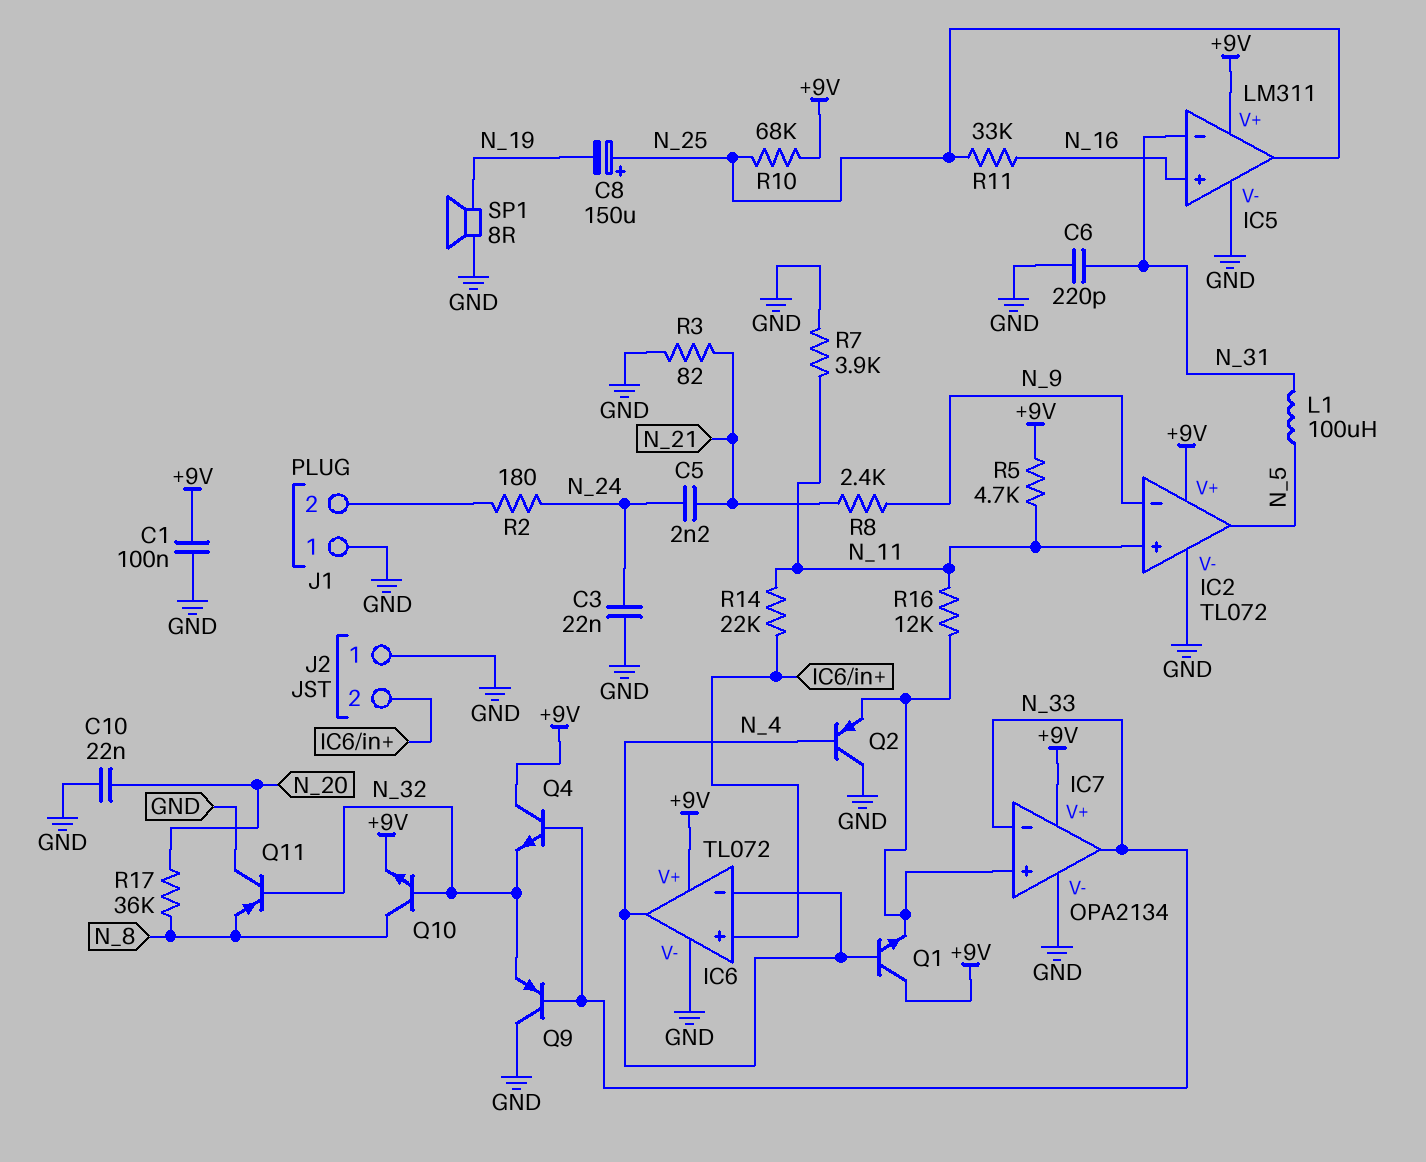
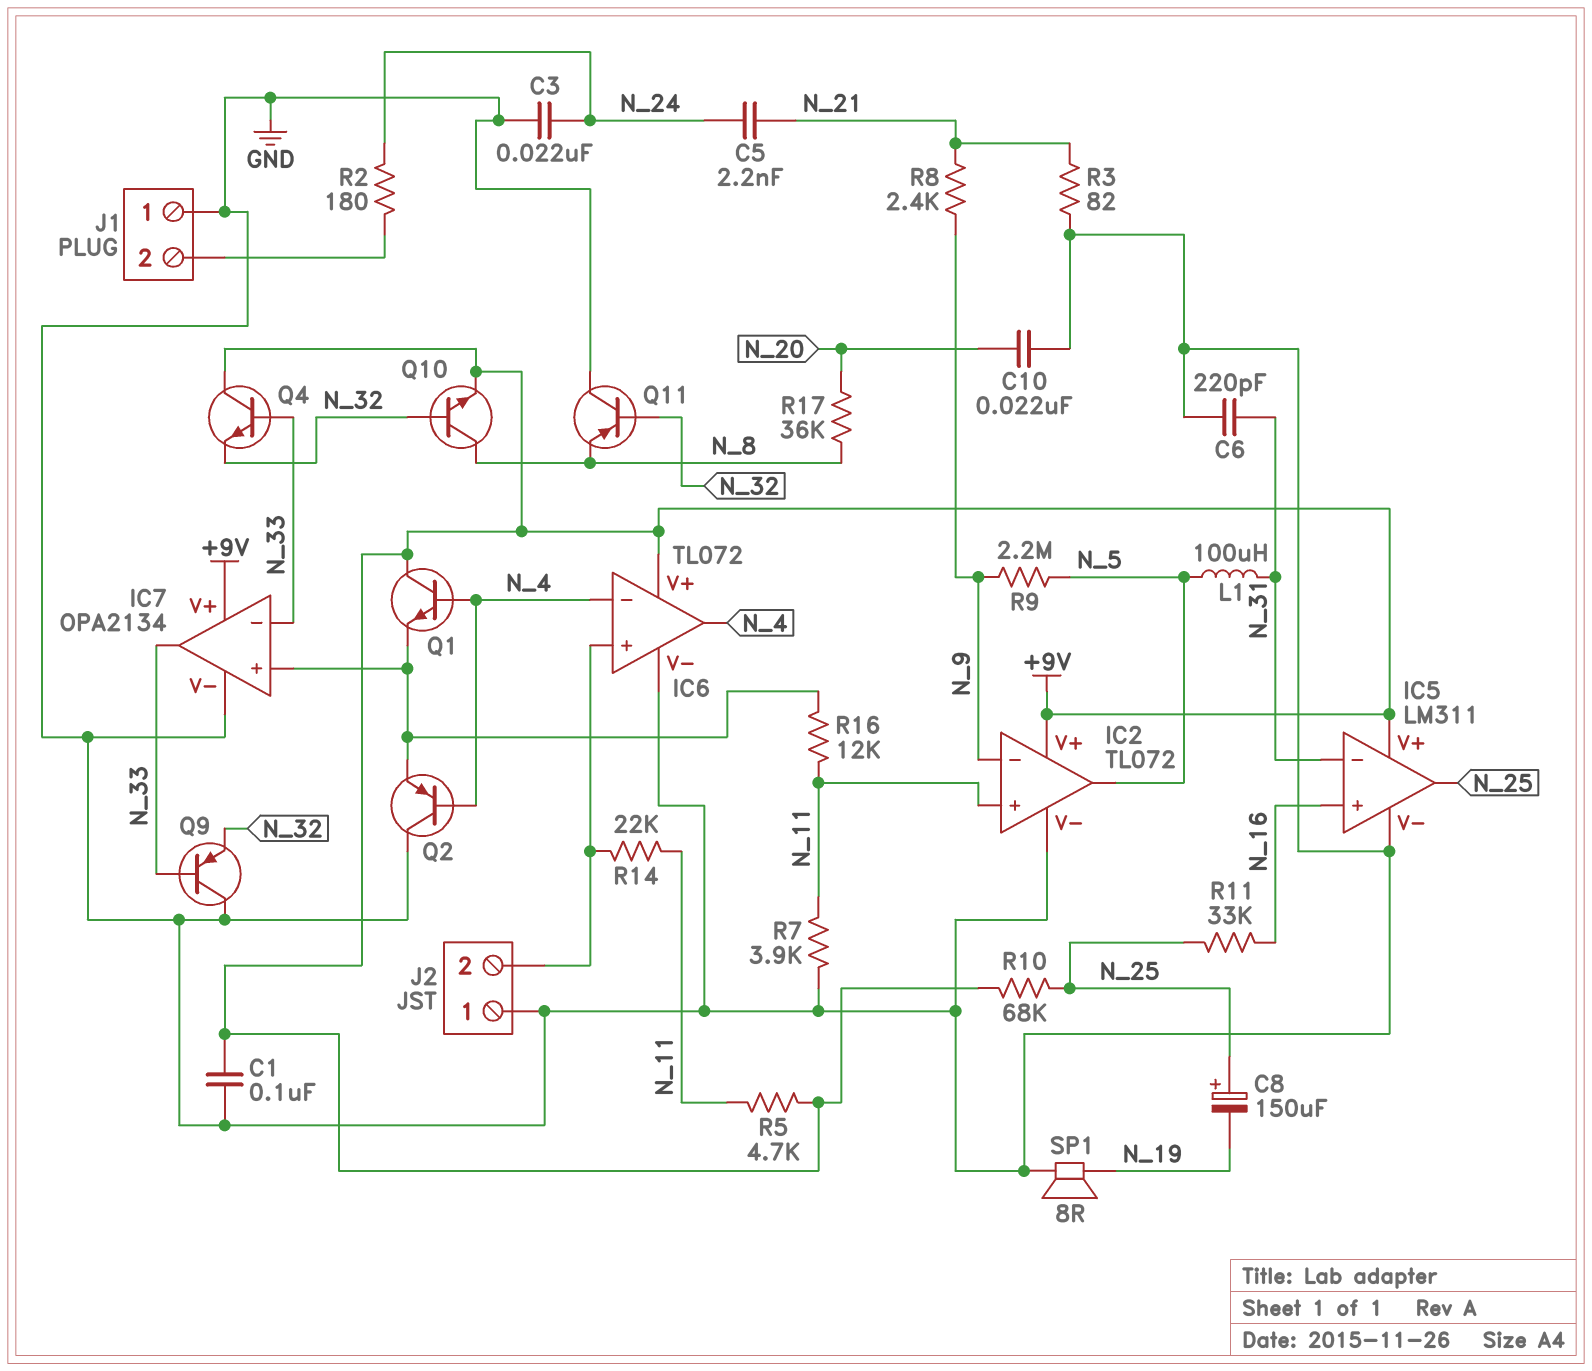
R9: none -> 2.2M (N_5, N_9)

